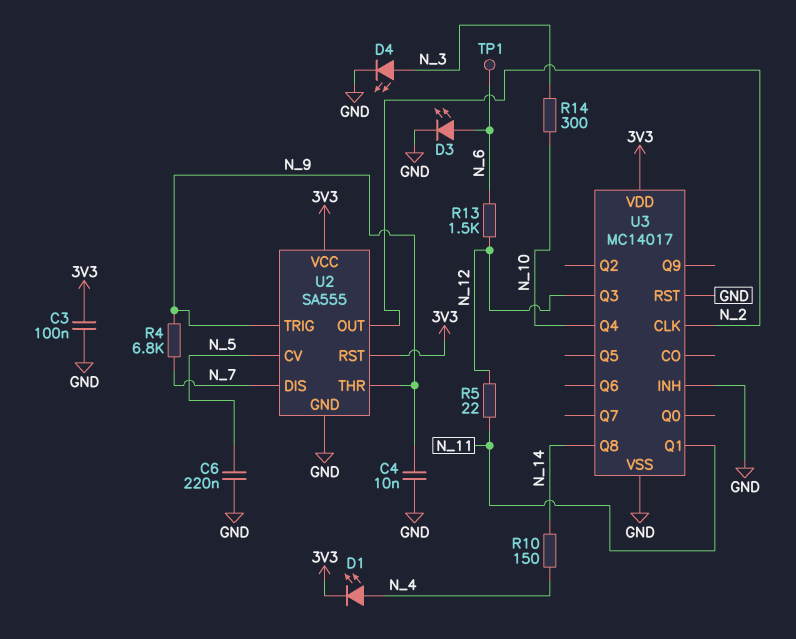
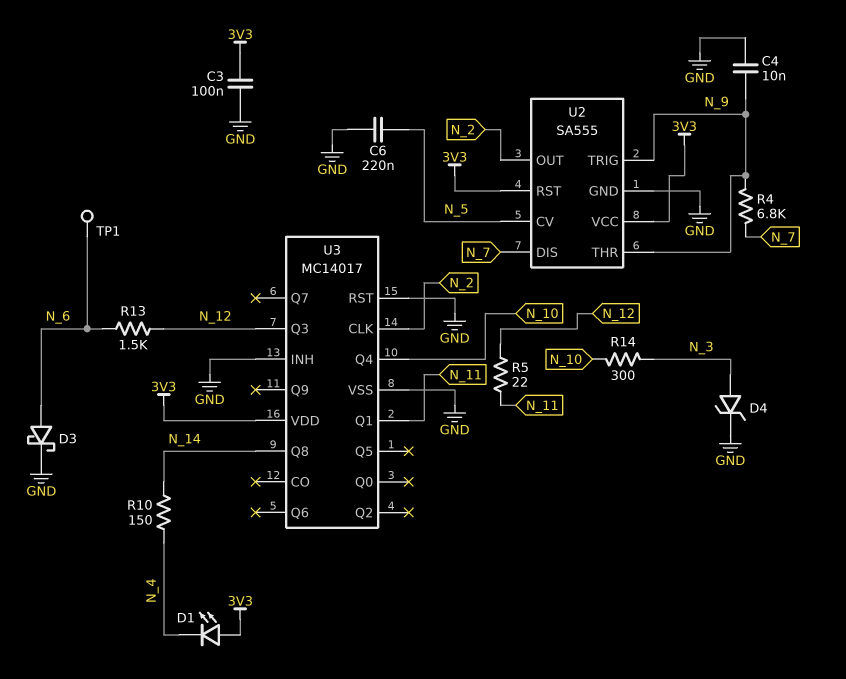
D1: LED (A N_4, K 3V3) -> LED (A 3V3, K N_4)
D3: LED (A N_6, K GND) -> schottky (A N_6, K GND)
D4: LED (A N_3, K GND) -> zener (A N_3, K GND)

